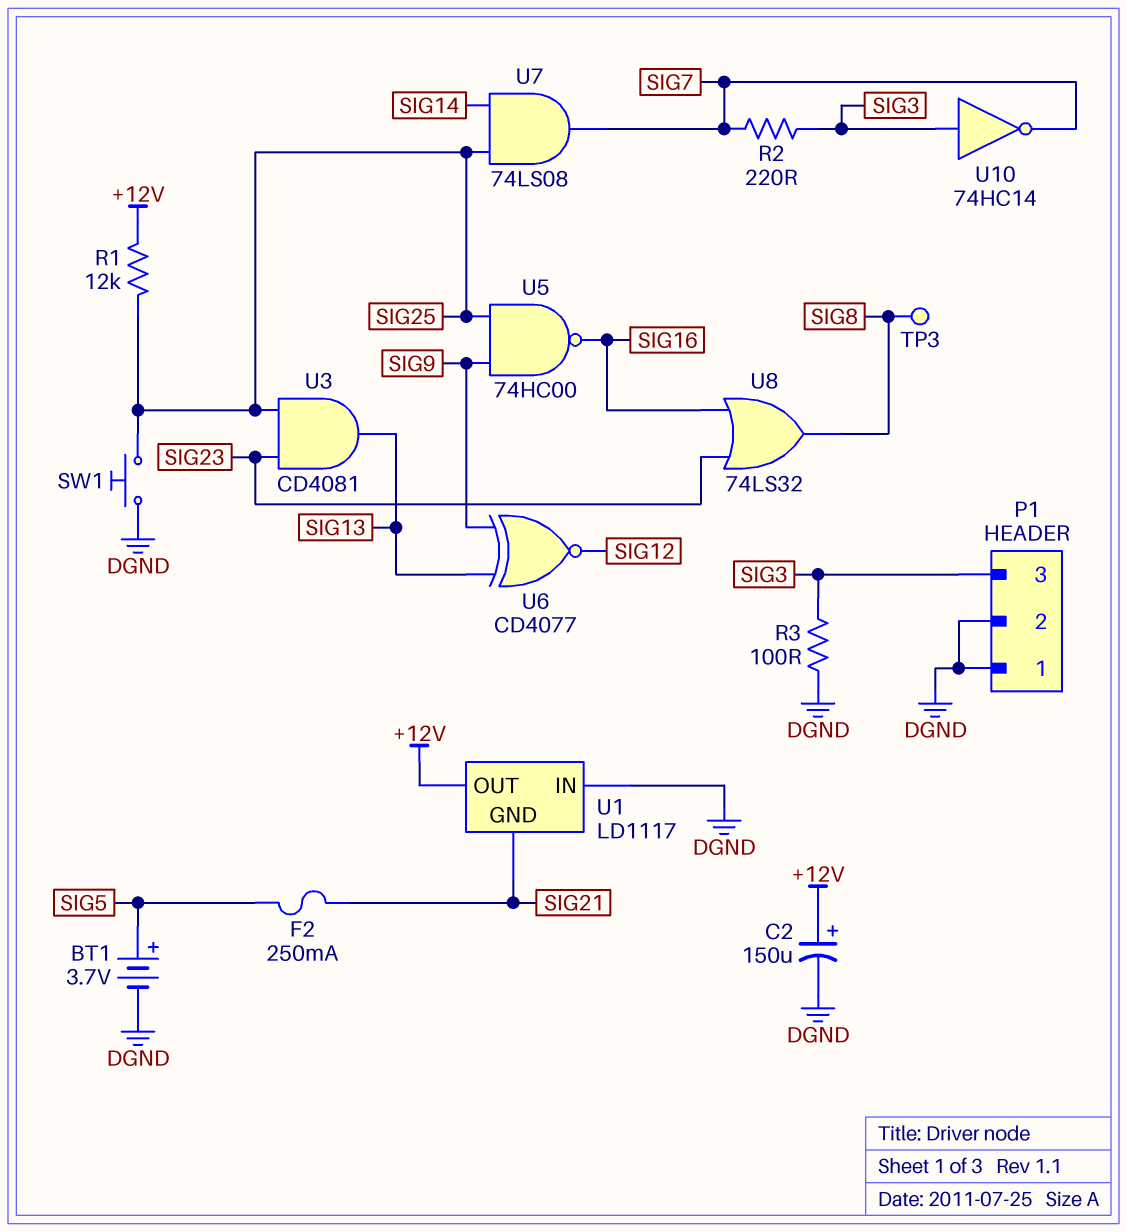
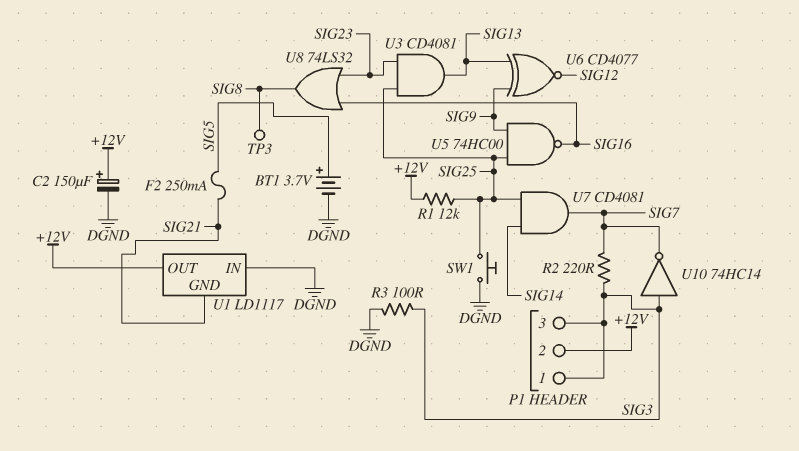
P1 pin 1: DGND -> SIG3
P1 pin 2: DGND -> +12V
U7: AND 74LS08 (in SIG14, in SIG25, out SIG7) -> AND CD4081 (in SIG14, in SIG25, out SIG7)

